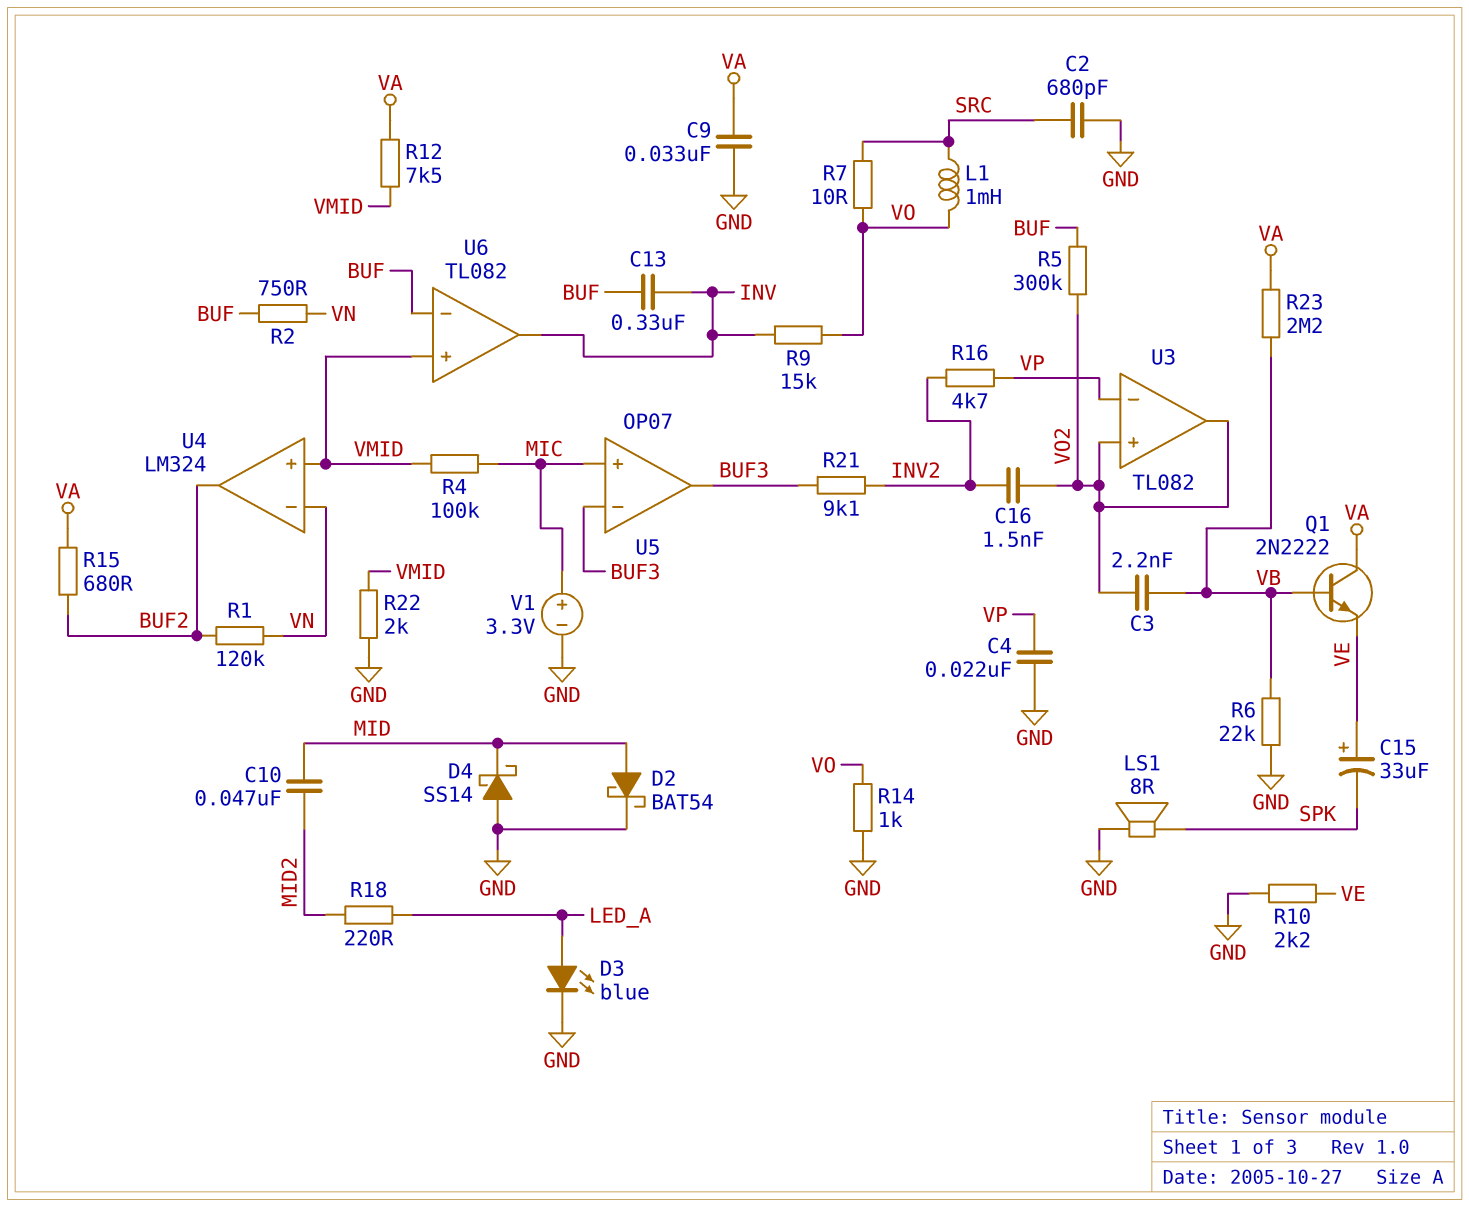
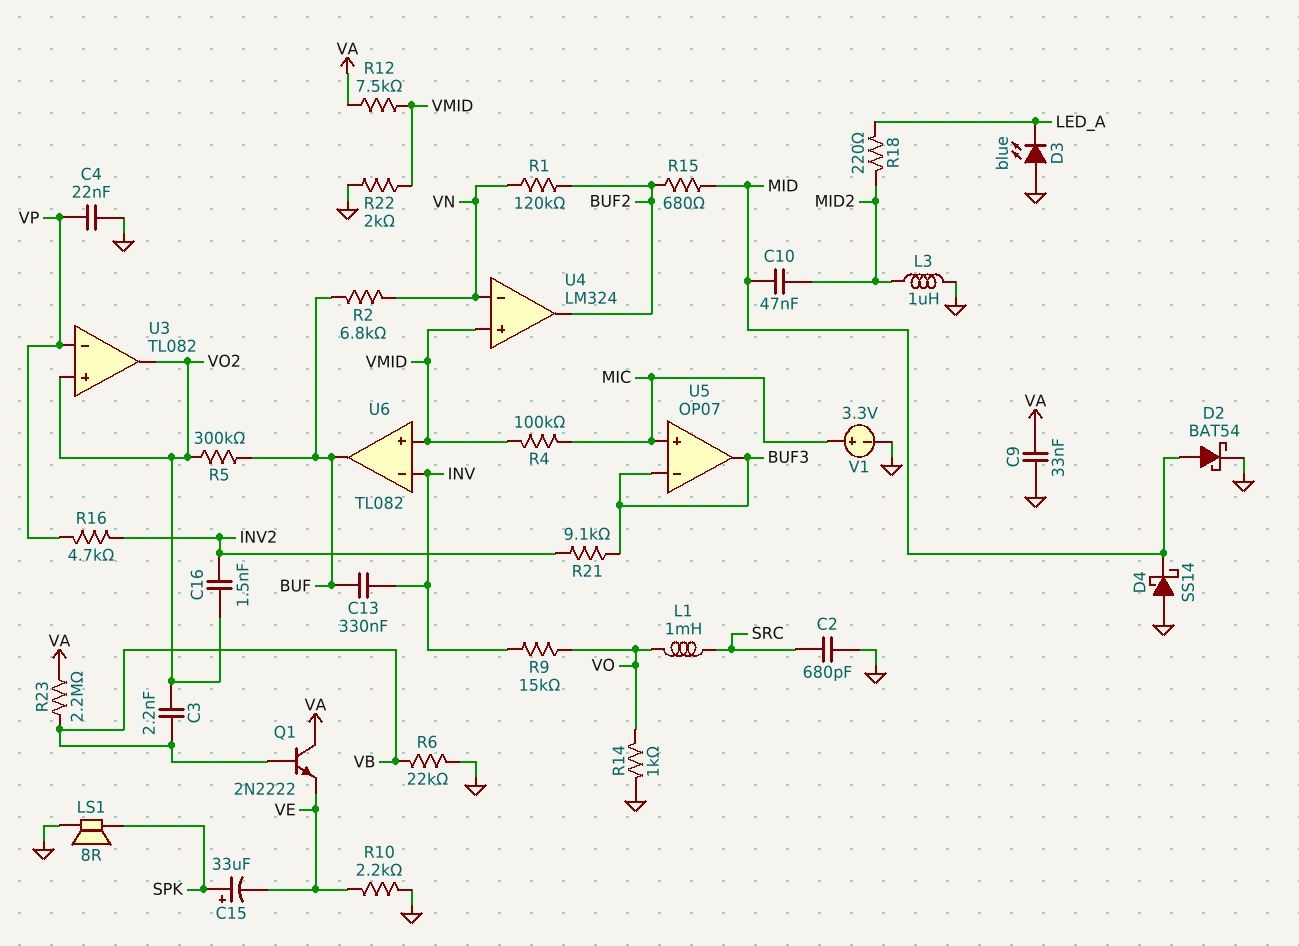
C15: 33uF (plus VE, minus SPK) -> 33uF (plus SPK, minus VE)
D3: LED blue (A LED_A, K GND) -> LED blue (A GND, K LED_A)
L3: none -> 1uH (GND, MID2)
R2: 750 (BUF, VN) -> 6.8k (BUF, VN)
R7: 10 (SRC, VO) -> none
R15: 680 (BUF2, VA) -> 680 (BUF2, MID)
U6 pin in-: BUF -> INV
U6 pin out: INV -> BUF

